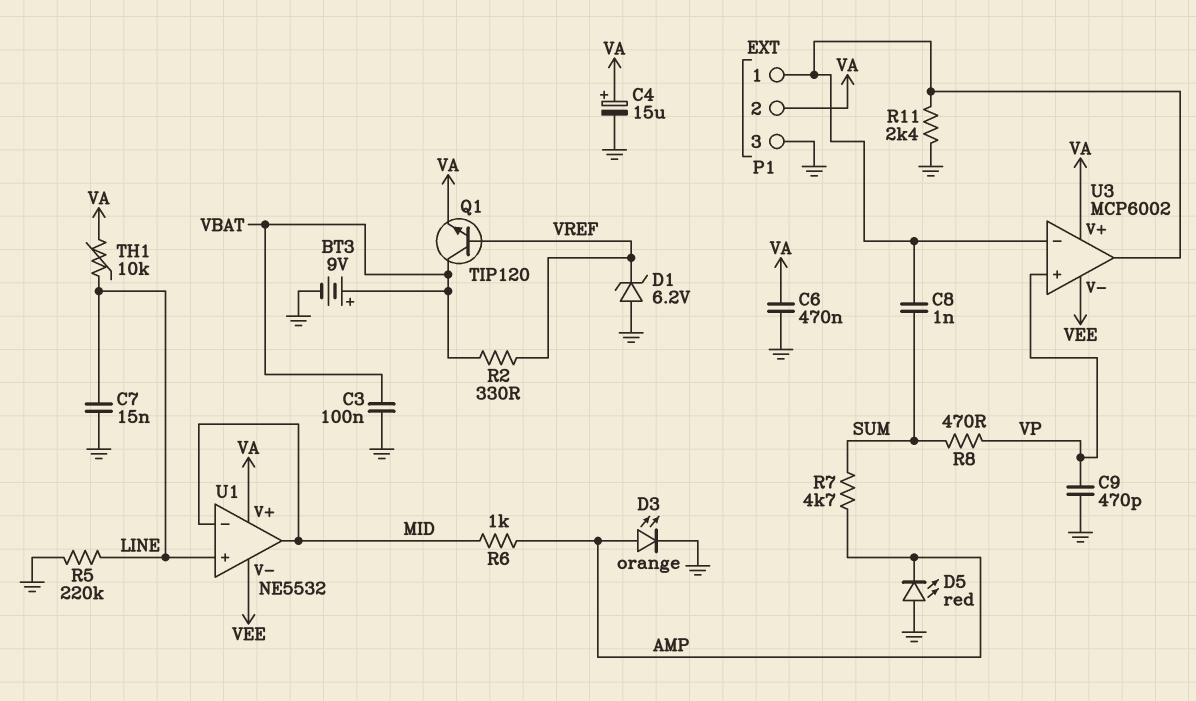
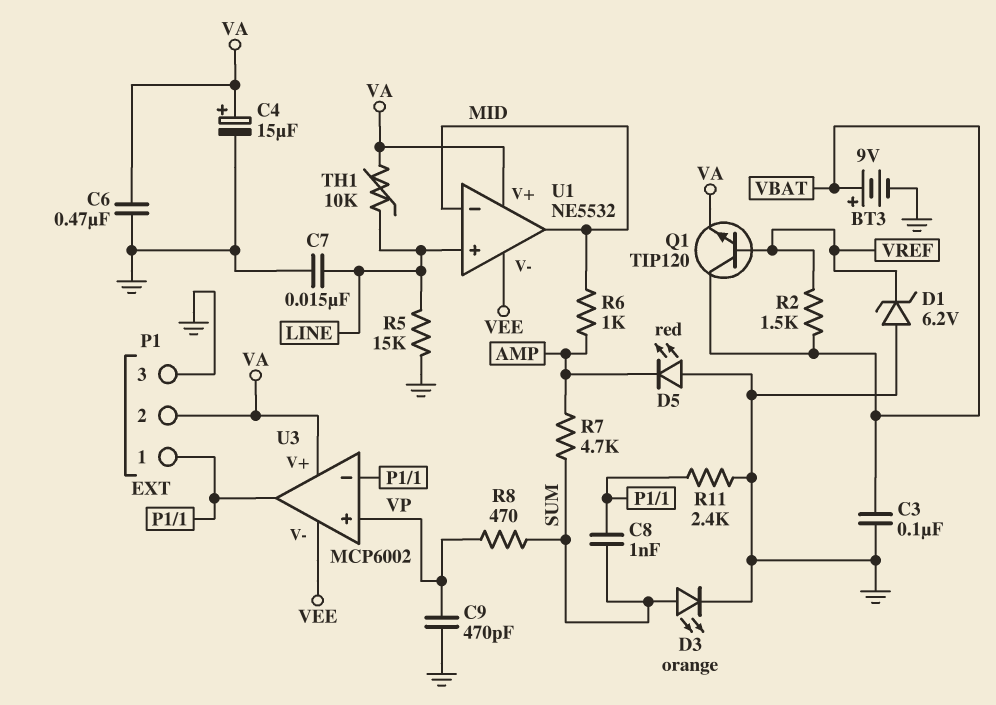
D3: LED orange (A AMP, K GND) -> LED orange (A SUM, K GND)
R2: 330 (VBAT, VREF) -> 1.5k (VBAT, VREF)
R5: 220k (GND, LINE) -> 15k (GND, LINE)

